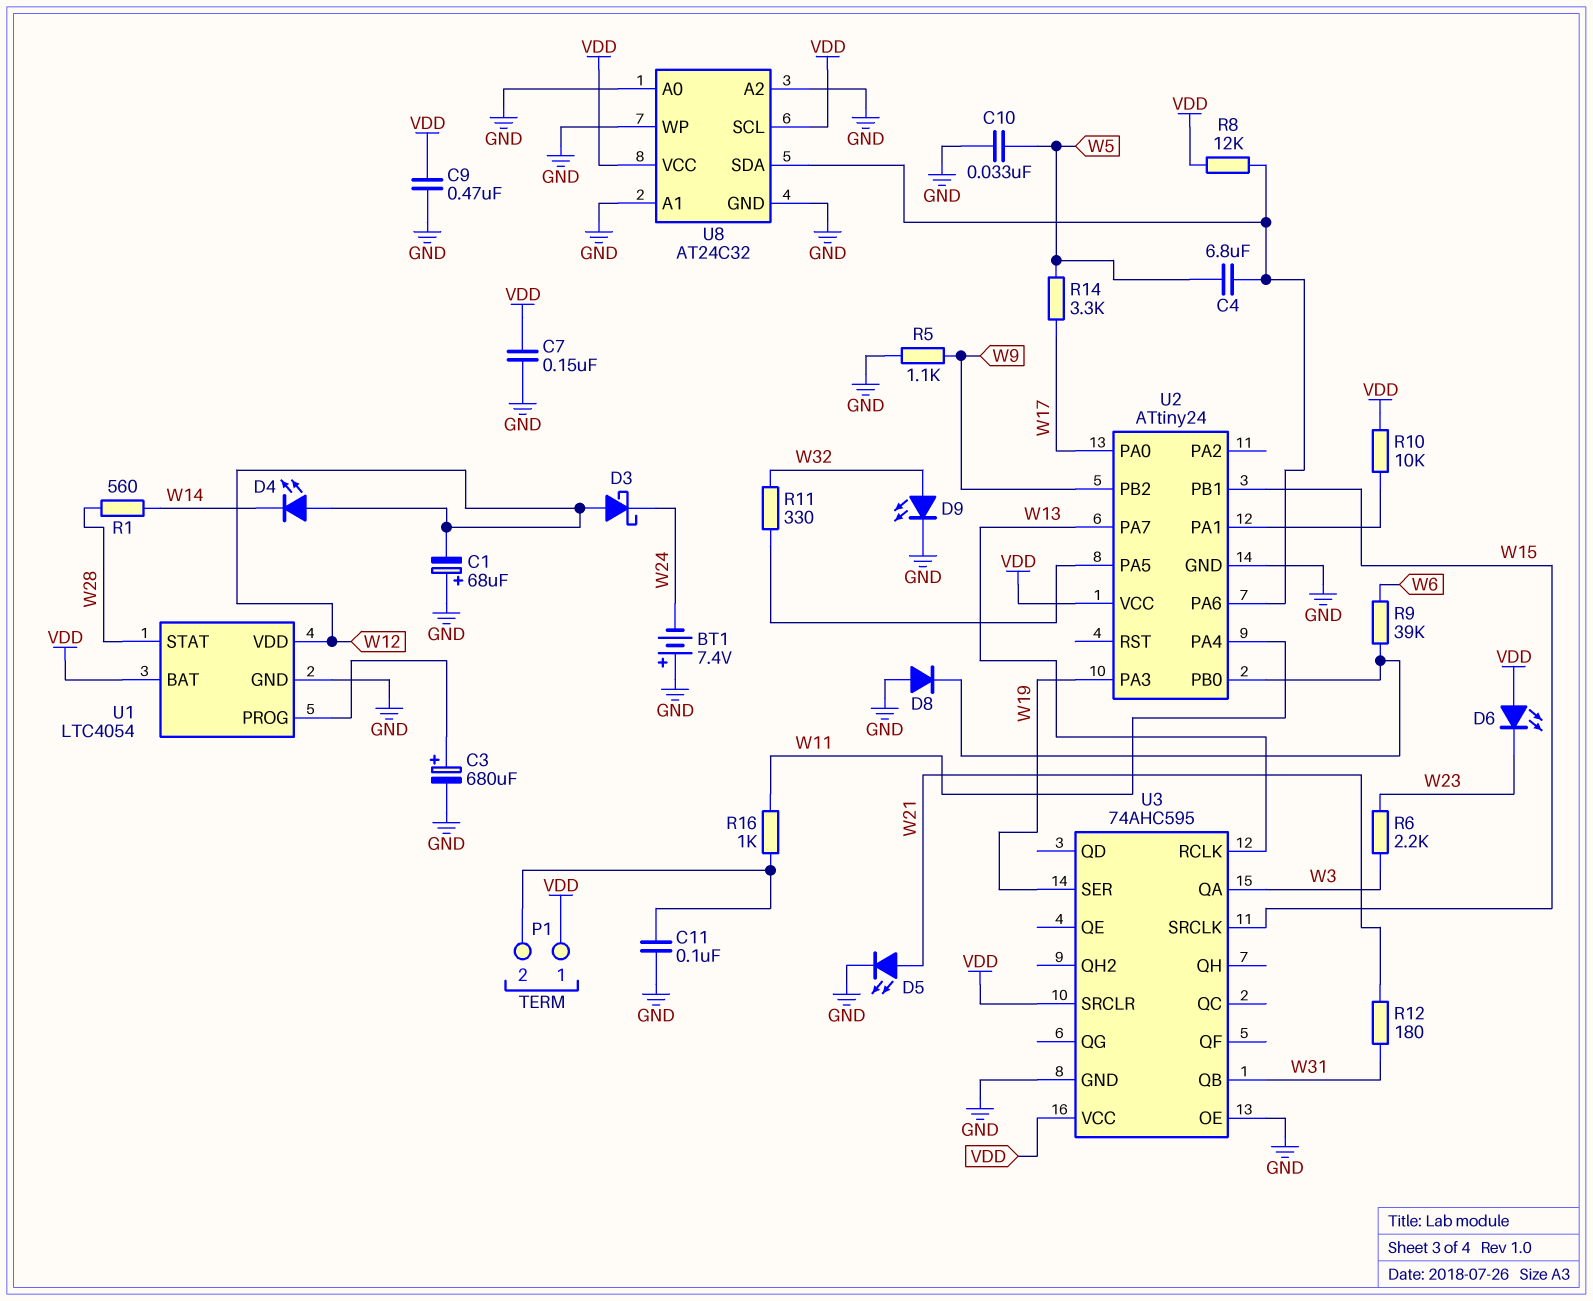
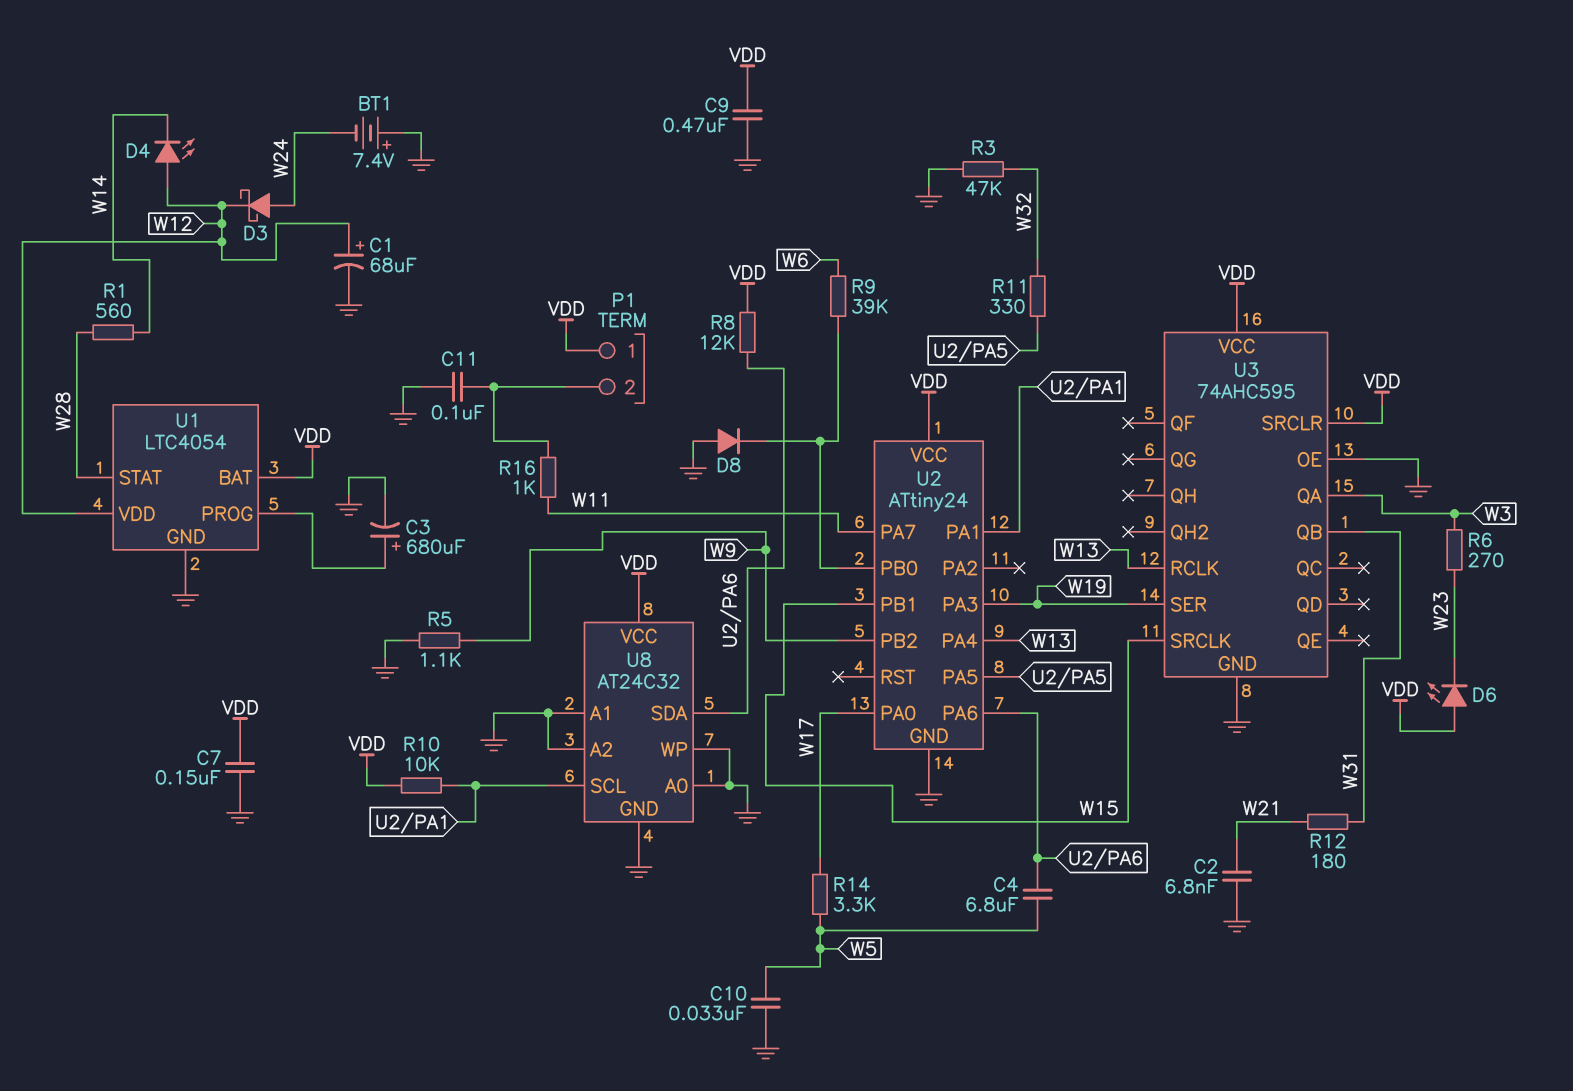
C1: 68uF (plus GND, minus W12) -> 68uF (plus W12, minus GND)
C2: none -> 6.8nF (GND, W21)
D3: schottky (A W12, K W24) -> schottky (A W24, K W12)
D5: LED (A W21, K GND) -> none
D9: LED (A W32, K GND) -> none
R3: none -> 47k (GND, W32)
R6: 2.2k (W3, W23) -> 270 (W3, W23)
U2 pin PA4: W11 -> W13
U2 pin PA7: W13 -> W11
U8 pin SCL: VDD -> U2/PA1

